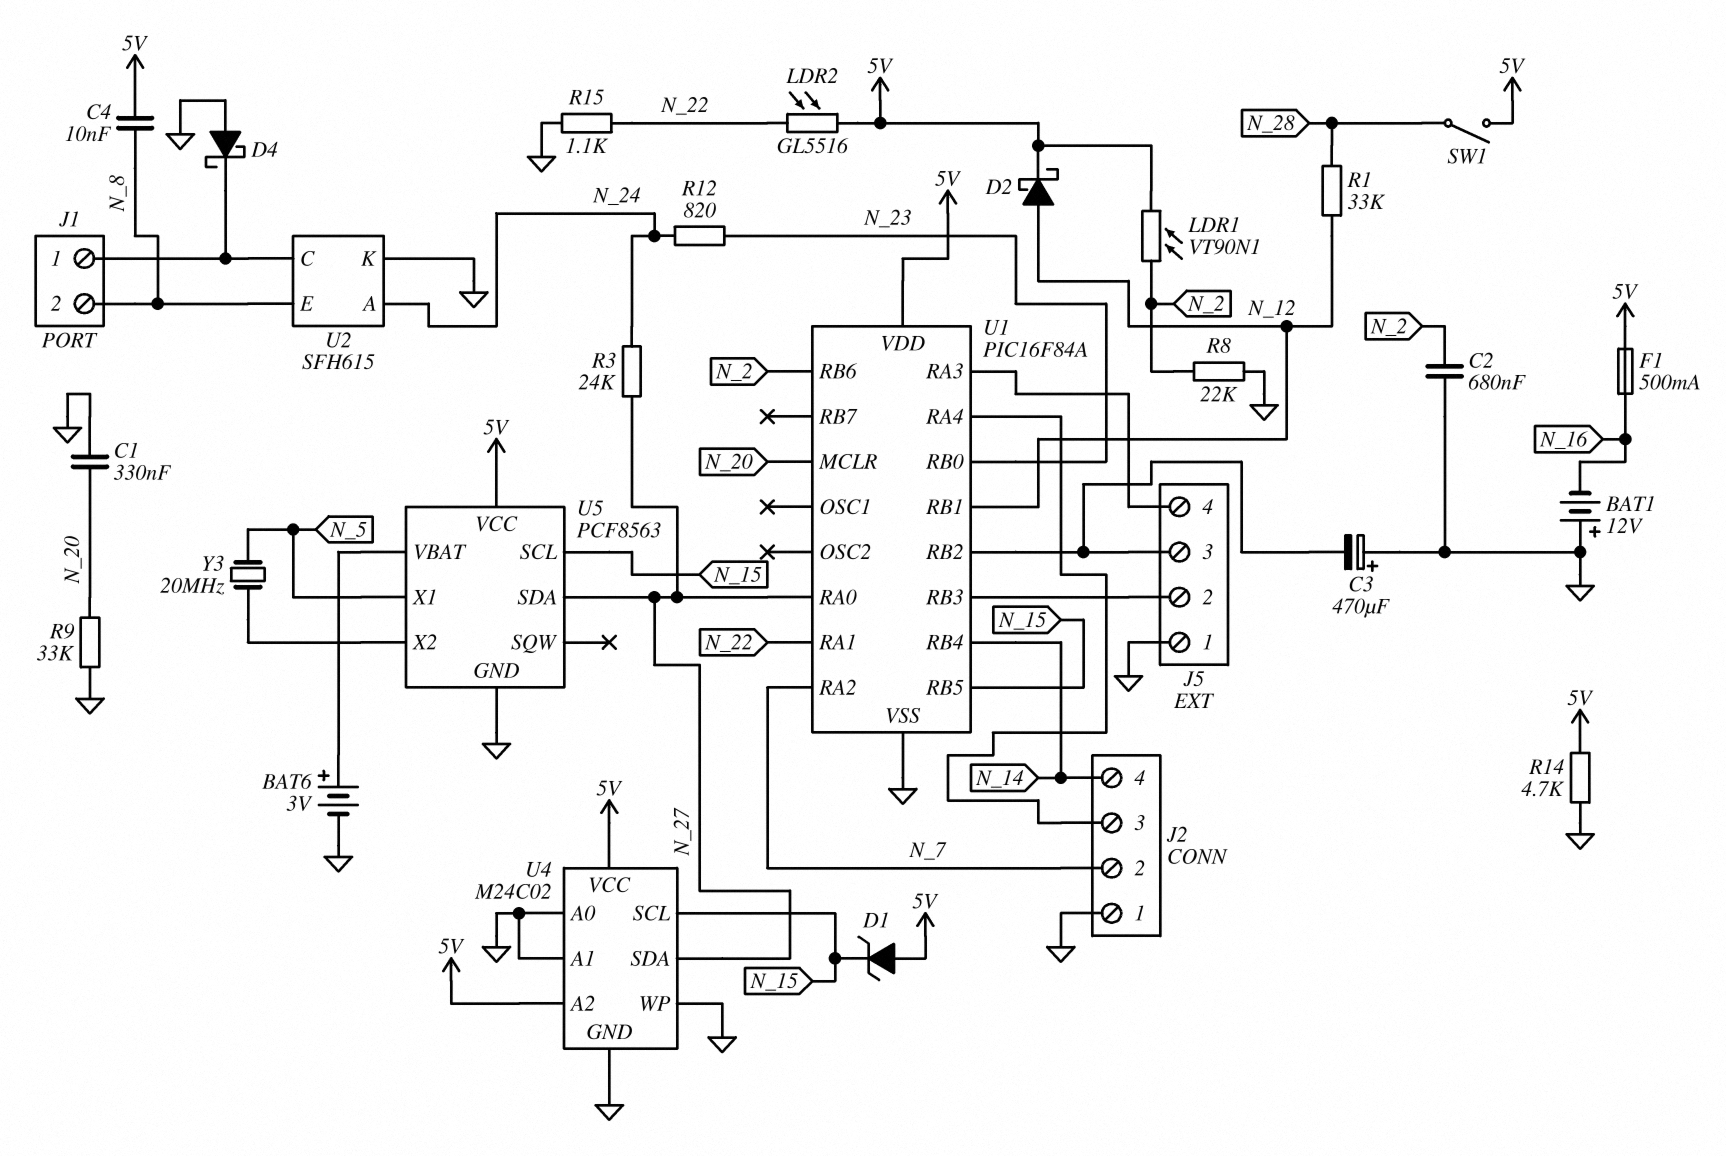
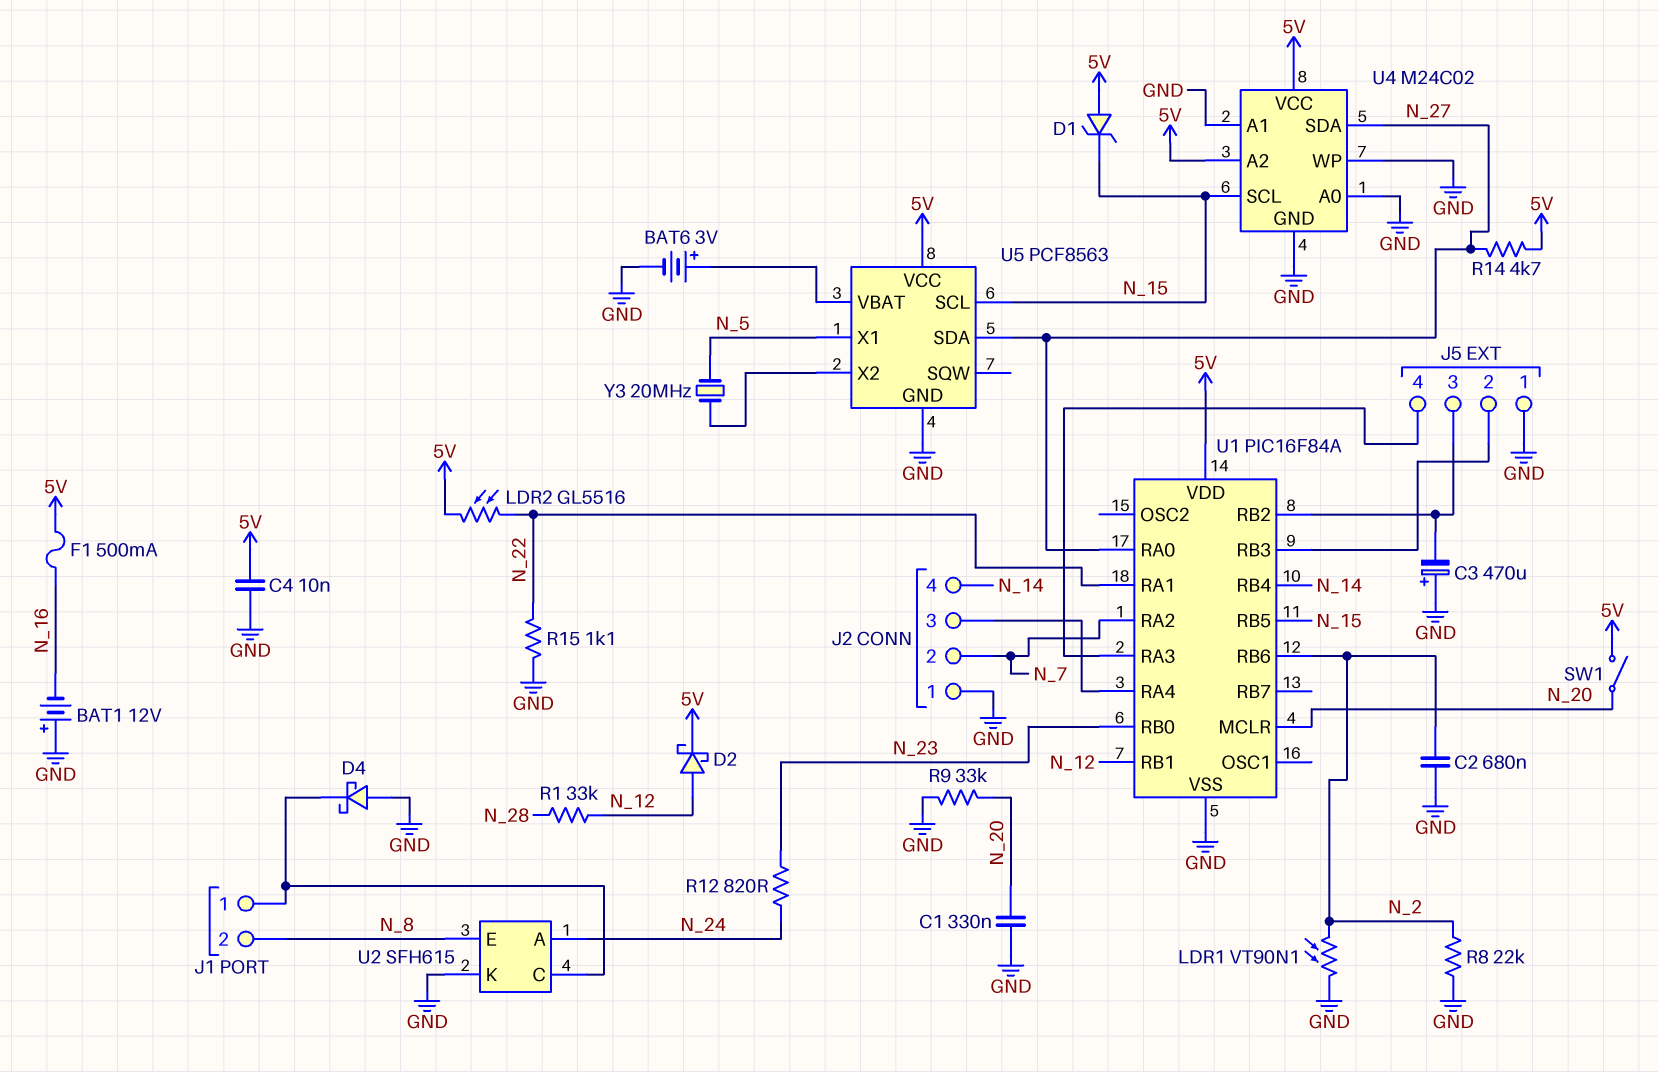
C4: 10nF (5V, N_8) -> 10nF (5V, GND)
LDR1: VT90N1 (5V, N_2) -> VT90N1 (GND, N_2)
R3: 24k (N_24, N_27) -> none
R14: 4.7k (5V, GND) -> 4.7k (5V, N_27)
SW1: switch (5V, N_28) -> switch (5V, N_20)

